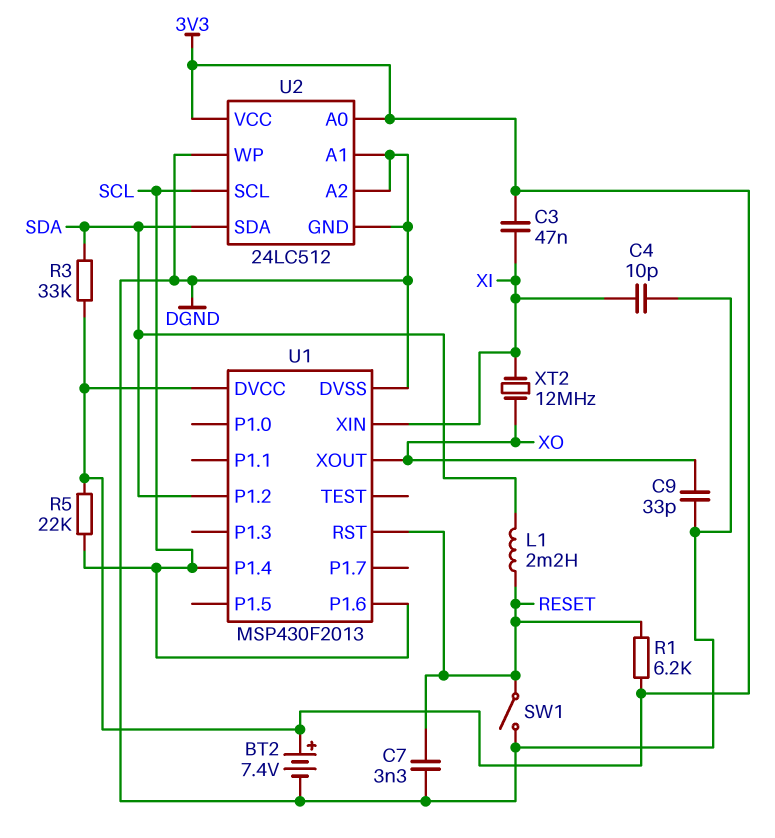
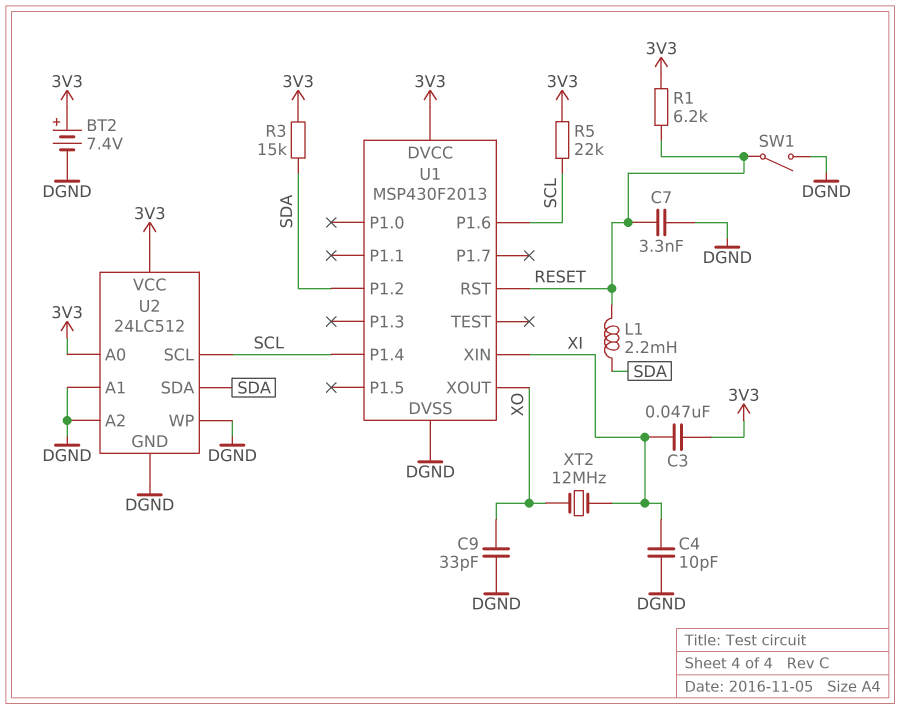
R3: 33k (3V3, SDA) -> 15k (3V3, SDA)

